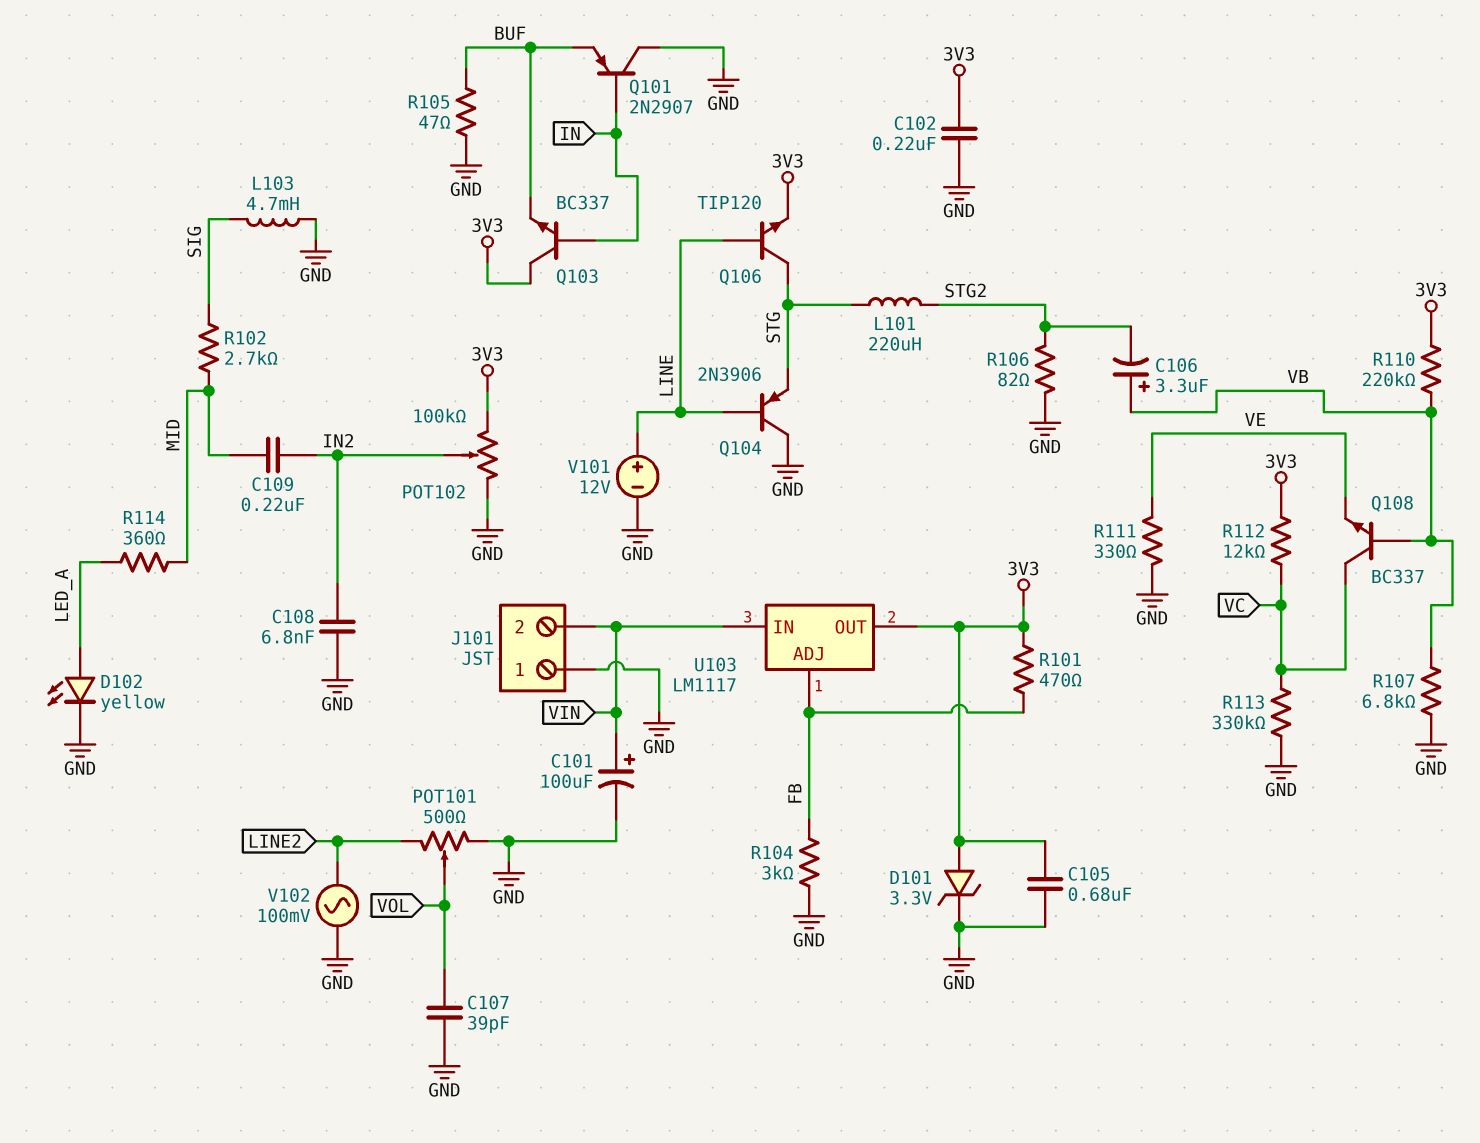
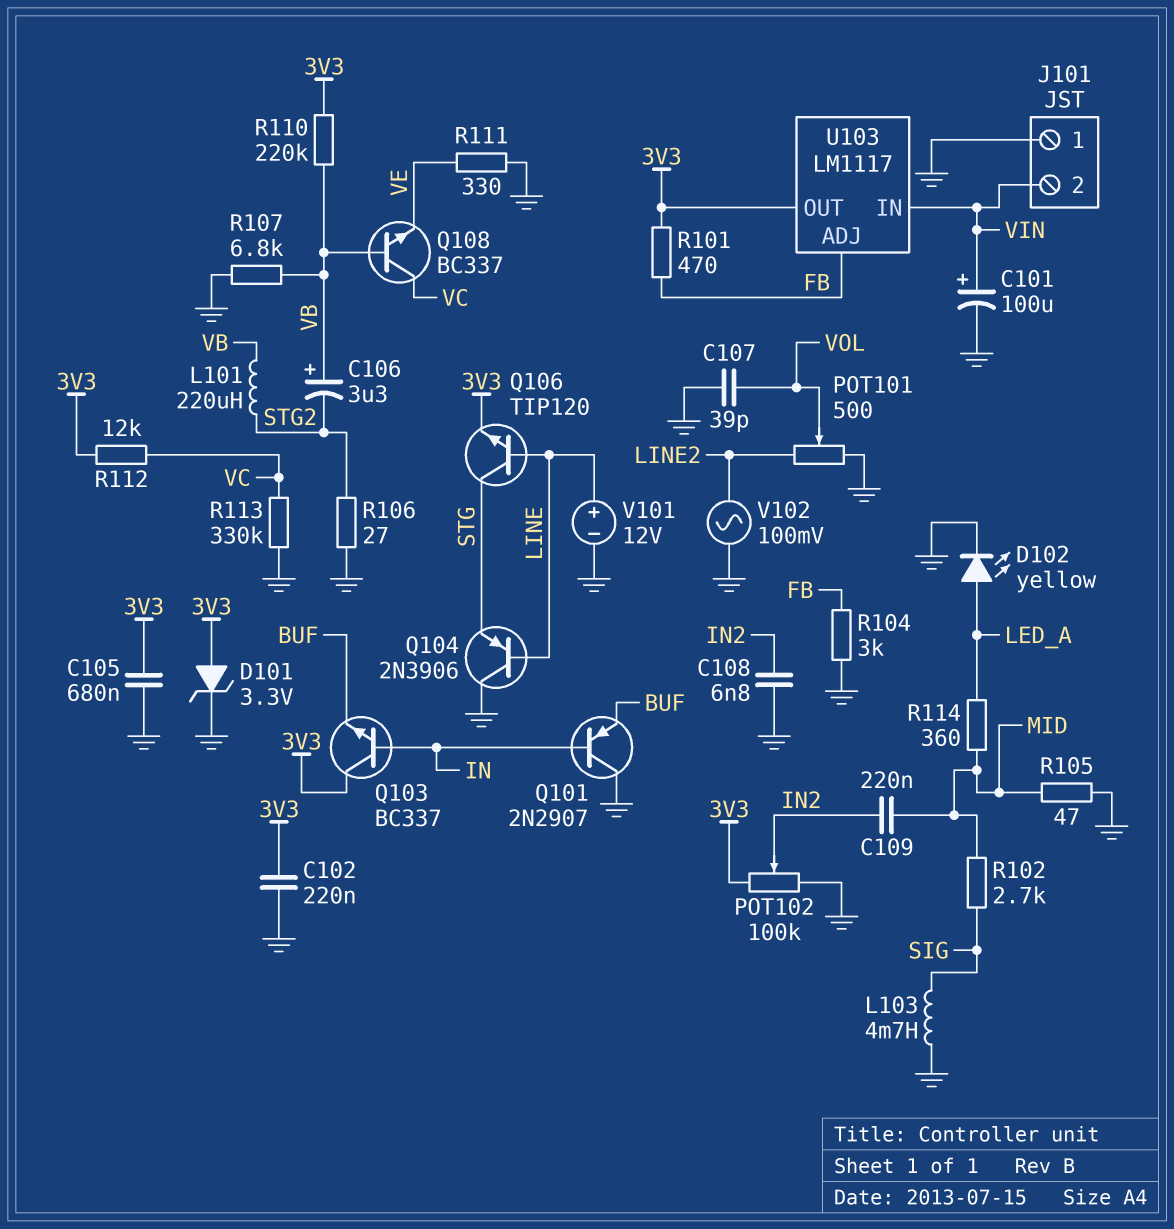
L101: 220uH (STG, STG2) -> 220uH (STG2, VB)
R105: 47 (BUF, GND) -> 47 (GND, MID)
R106: 82 (GND, STG2) -> 27 (GND, STG2)

